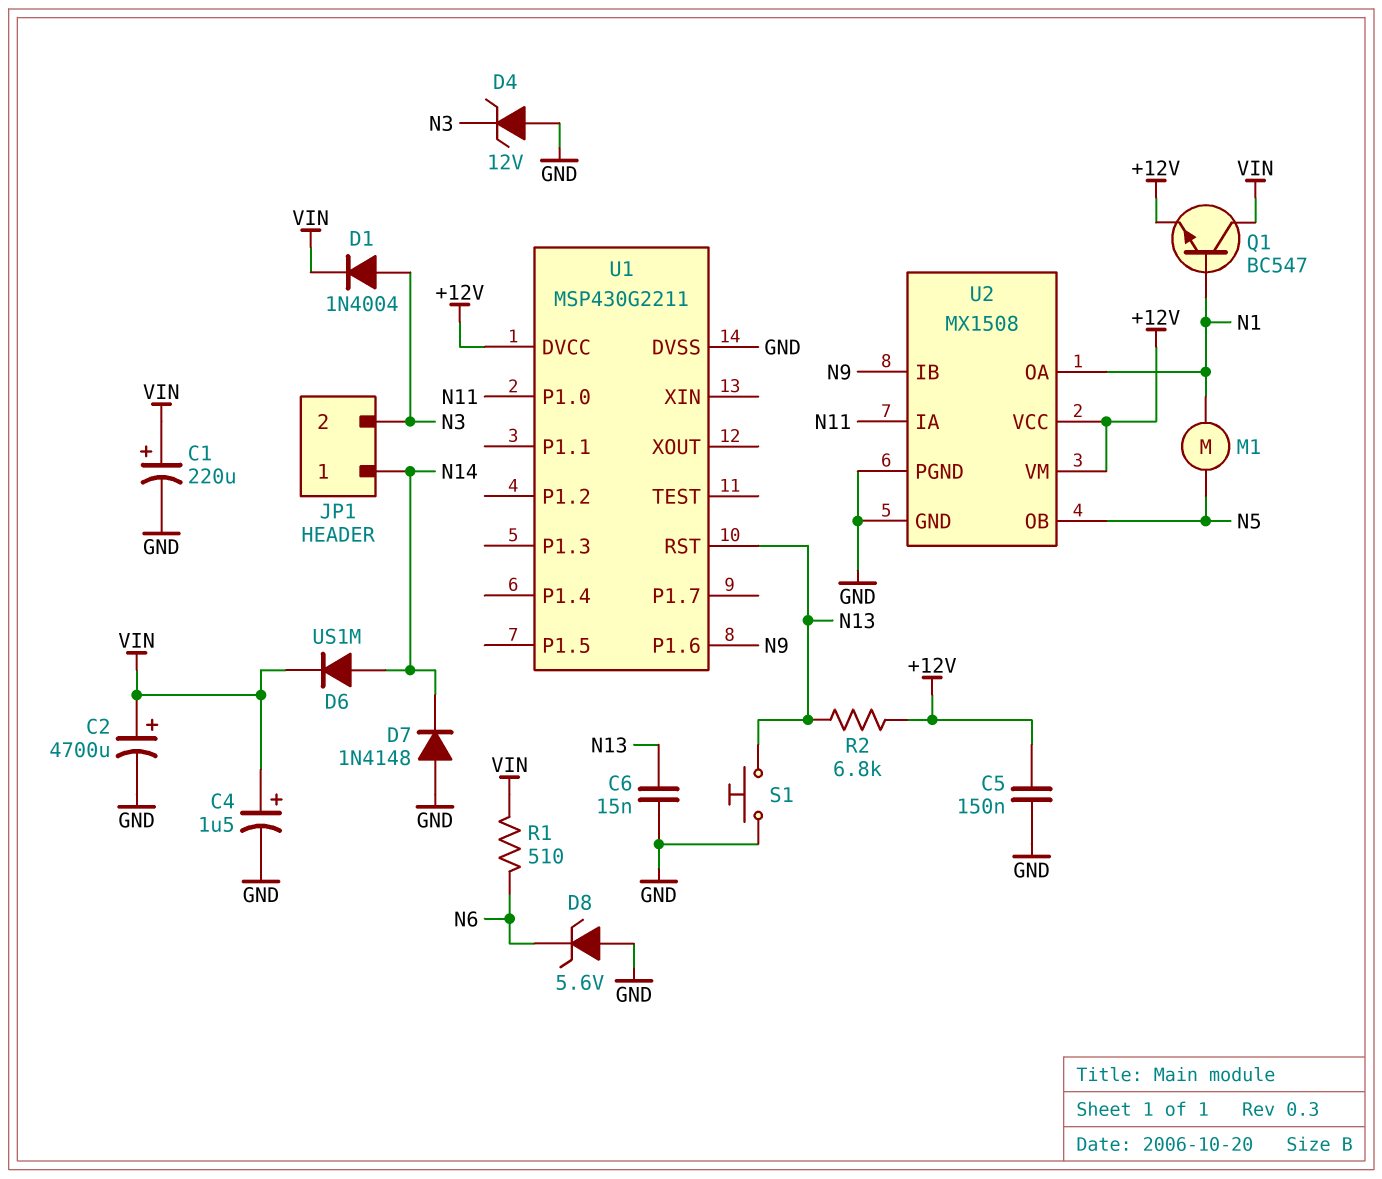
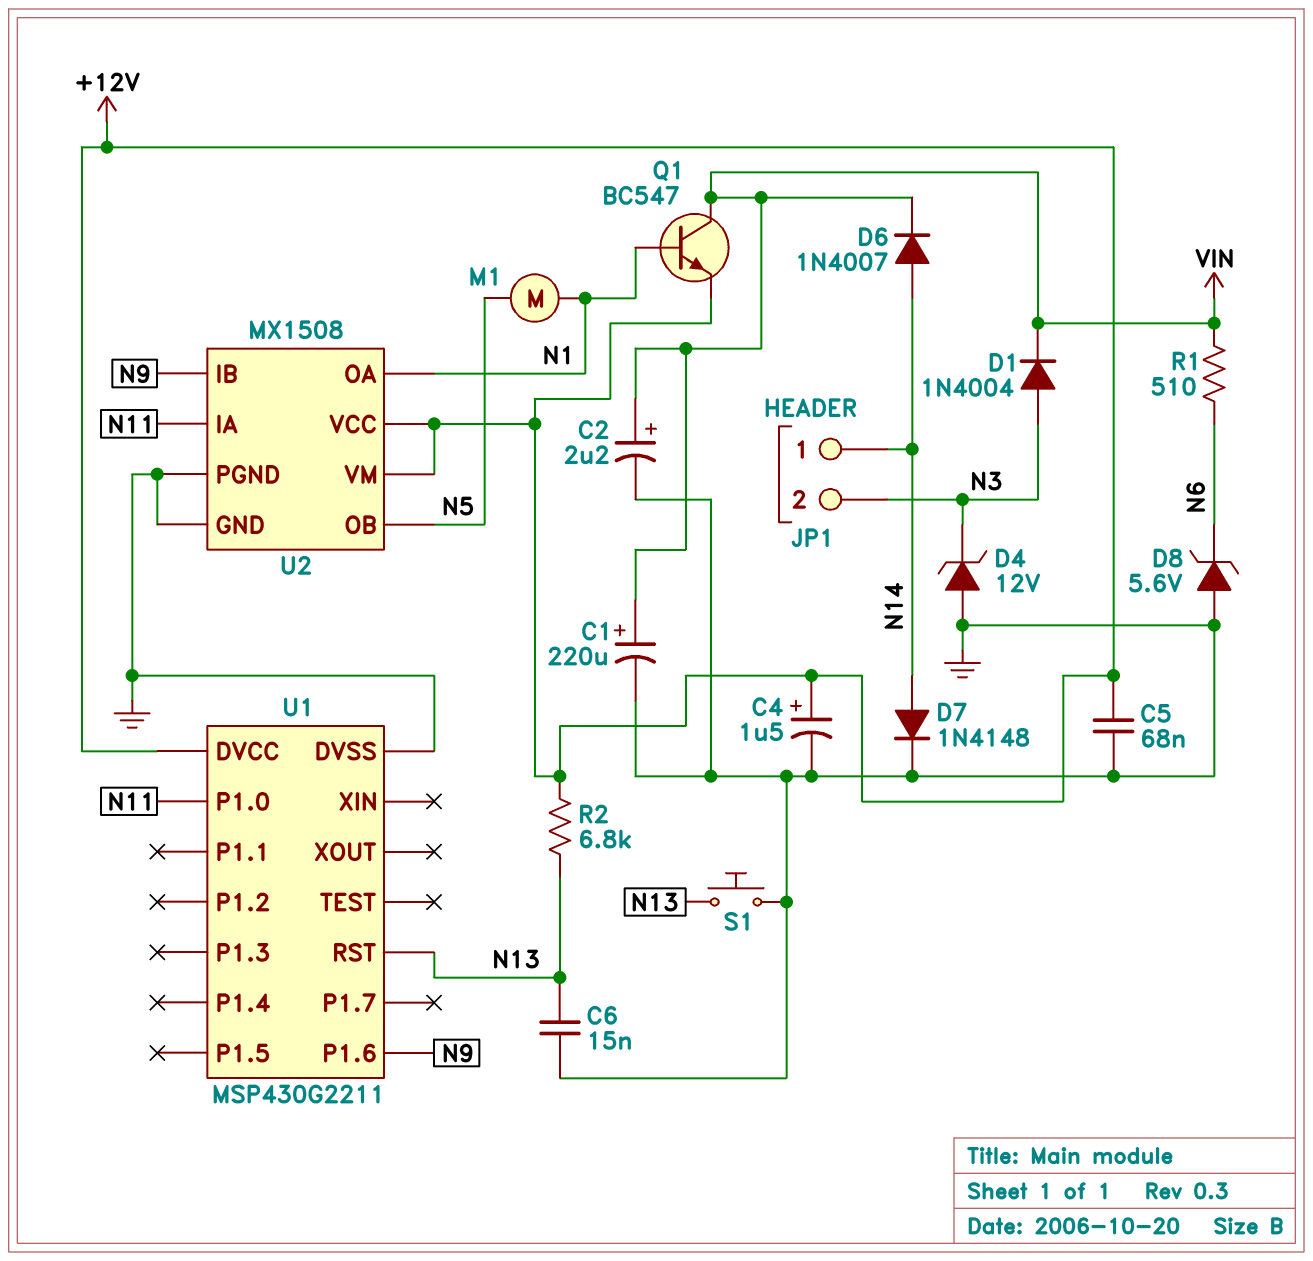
C2: 4700uF (plus VIN, minus GND) -> 2.2uF (plus VIN, minus GND)
C4: 1.5uF (plus VIN, minus GND) -> 1.5uF (plus +12V, minus GND)
C5: 150nF (+12V, GND) -> 68nF (+12V, GND)
D6: diode US1M (A N14, K VIN) -> diode 1N4007 (A N14, K VIN)
D7: diode 1N4148 (A GND, K N14) -> diode 1N4148 (A N14, K GND)

